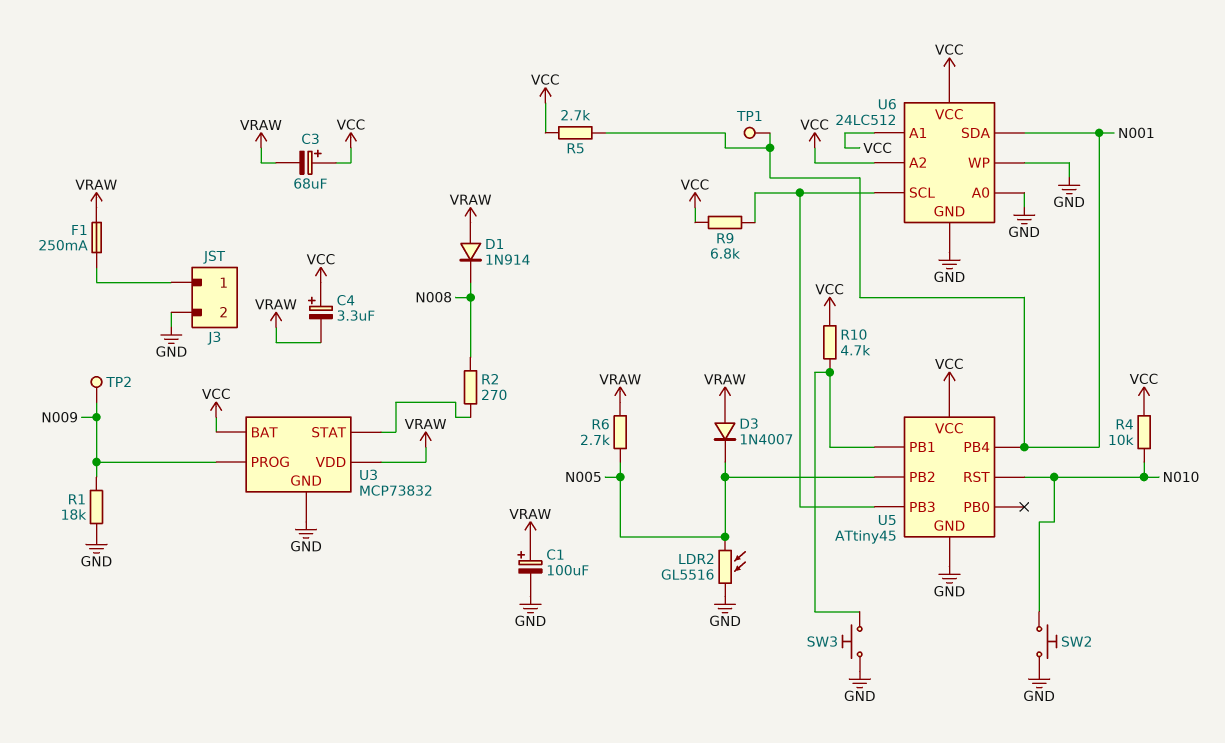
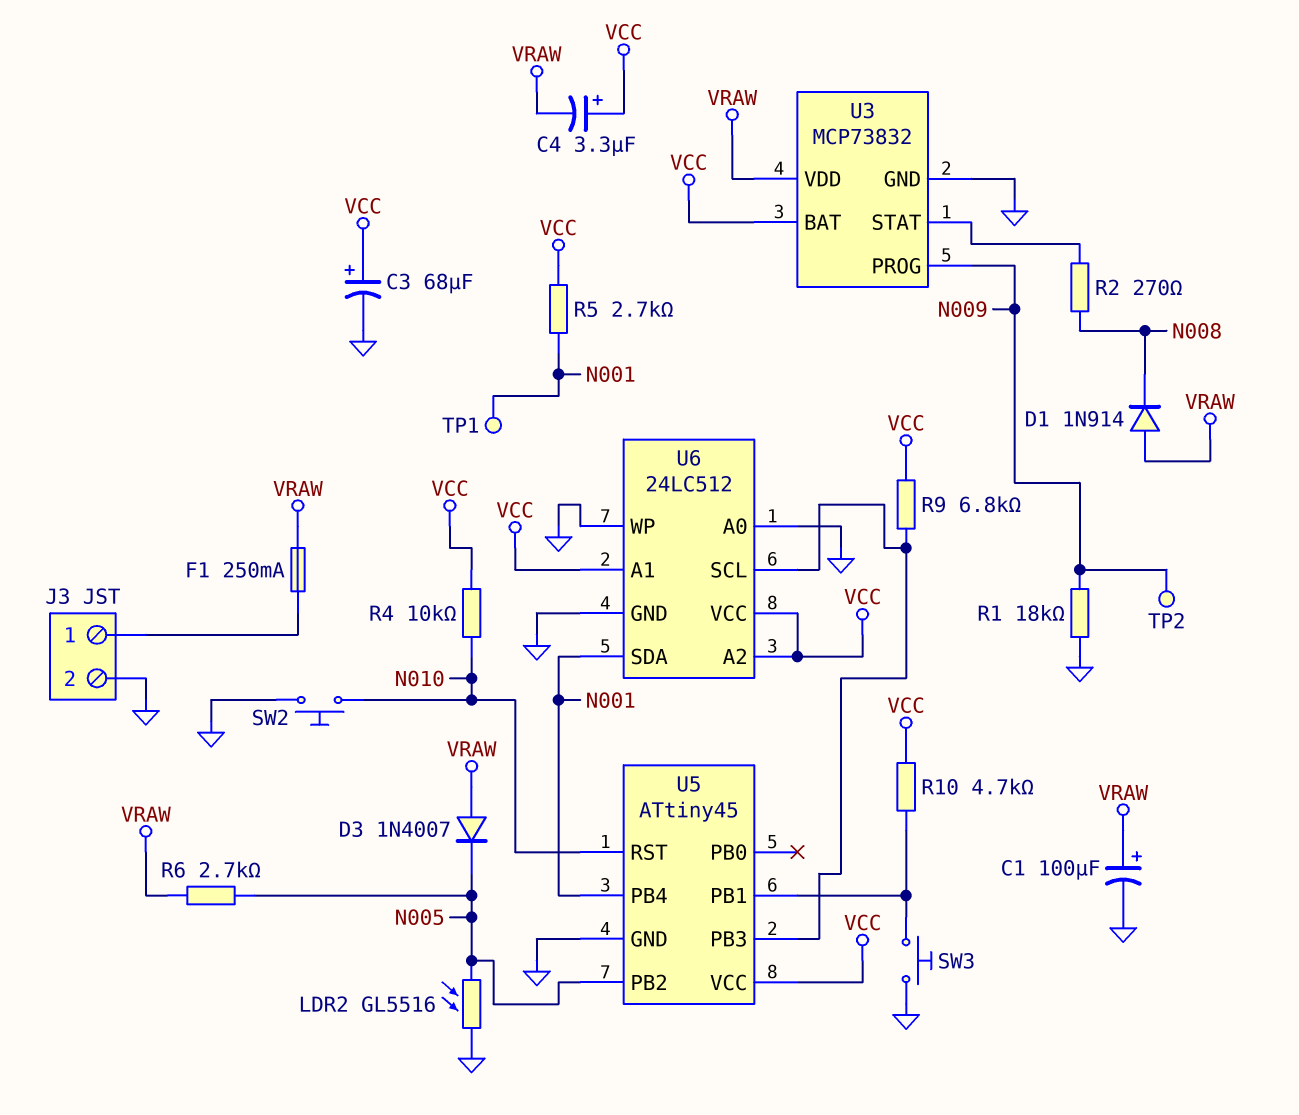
C3: 68uF (plus VCC, minus VRAW) -> 68uF (plus VCC, minus GND)

